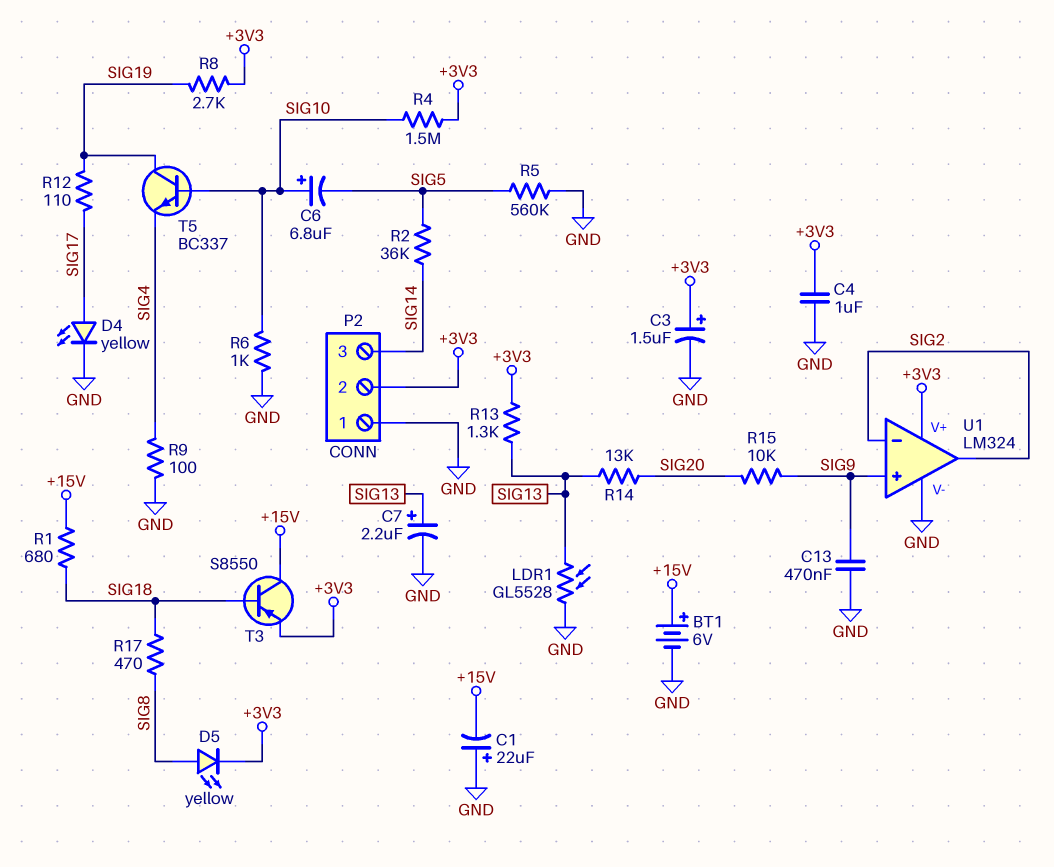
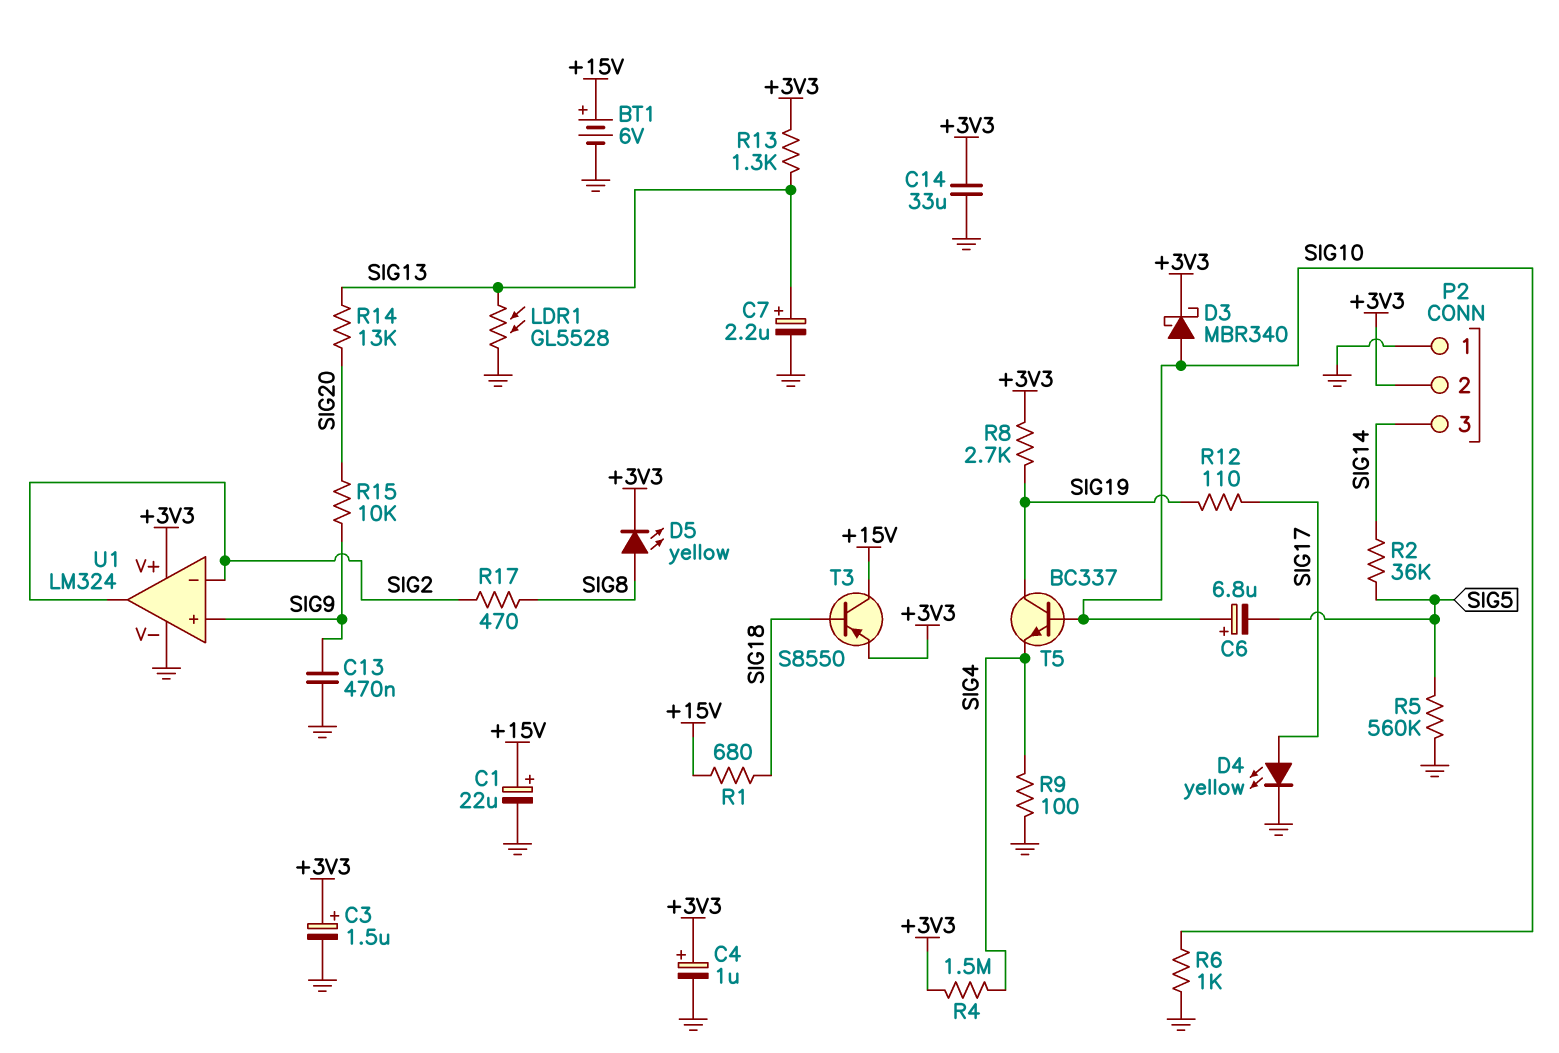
C1: 22uF (plus GND, minus +15V) -> 22uF (plus +15V, minus GND)
C4: 1uF (+3V3, GND) -> 1uF (plus +3V3, minus GND)
C14: none -> 33uF (+3V3, GND)
D3: none -> schottky MBR340 (A SIG10, K +3V3)
R4: 1.5M (+3V3, SIG10) -> 1.5M (+3V3, SIG4)
R17: 470 (SIG8, SIG18) -> 470 (SIG2, SIG8)

